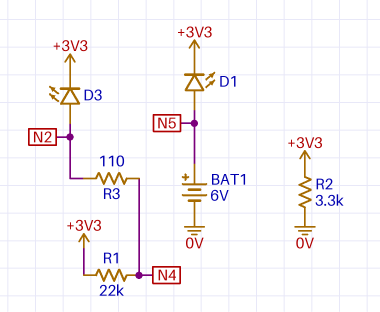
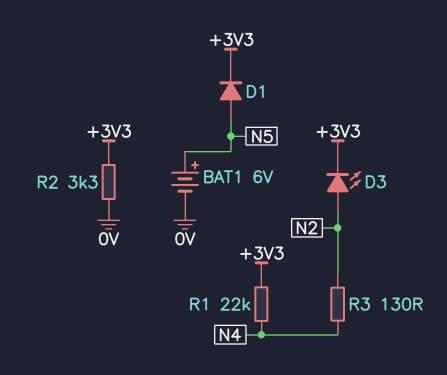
D1: LED (A N5, K +3V3) -> diode (A N5, K +3V3)
R3: 110 (N2, N4) -> 130 (N2, N4)

